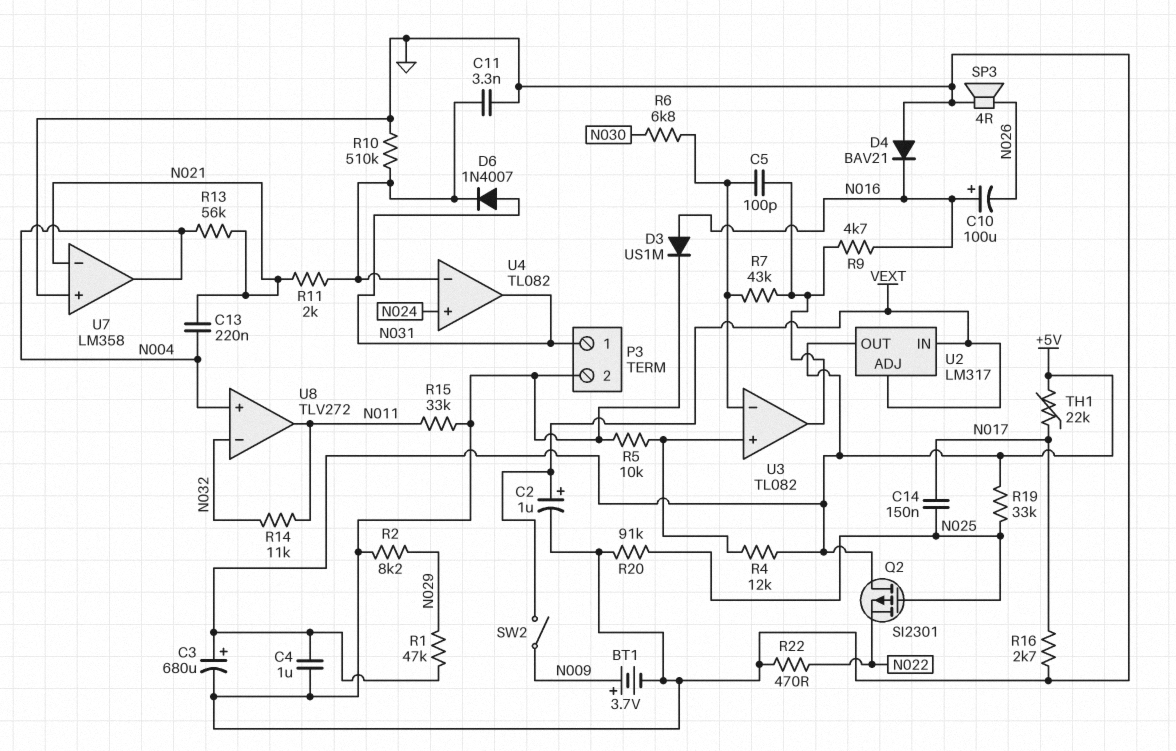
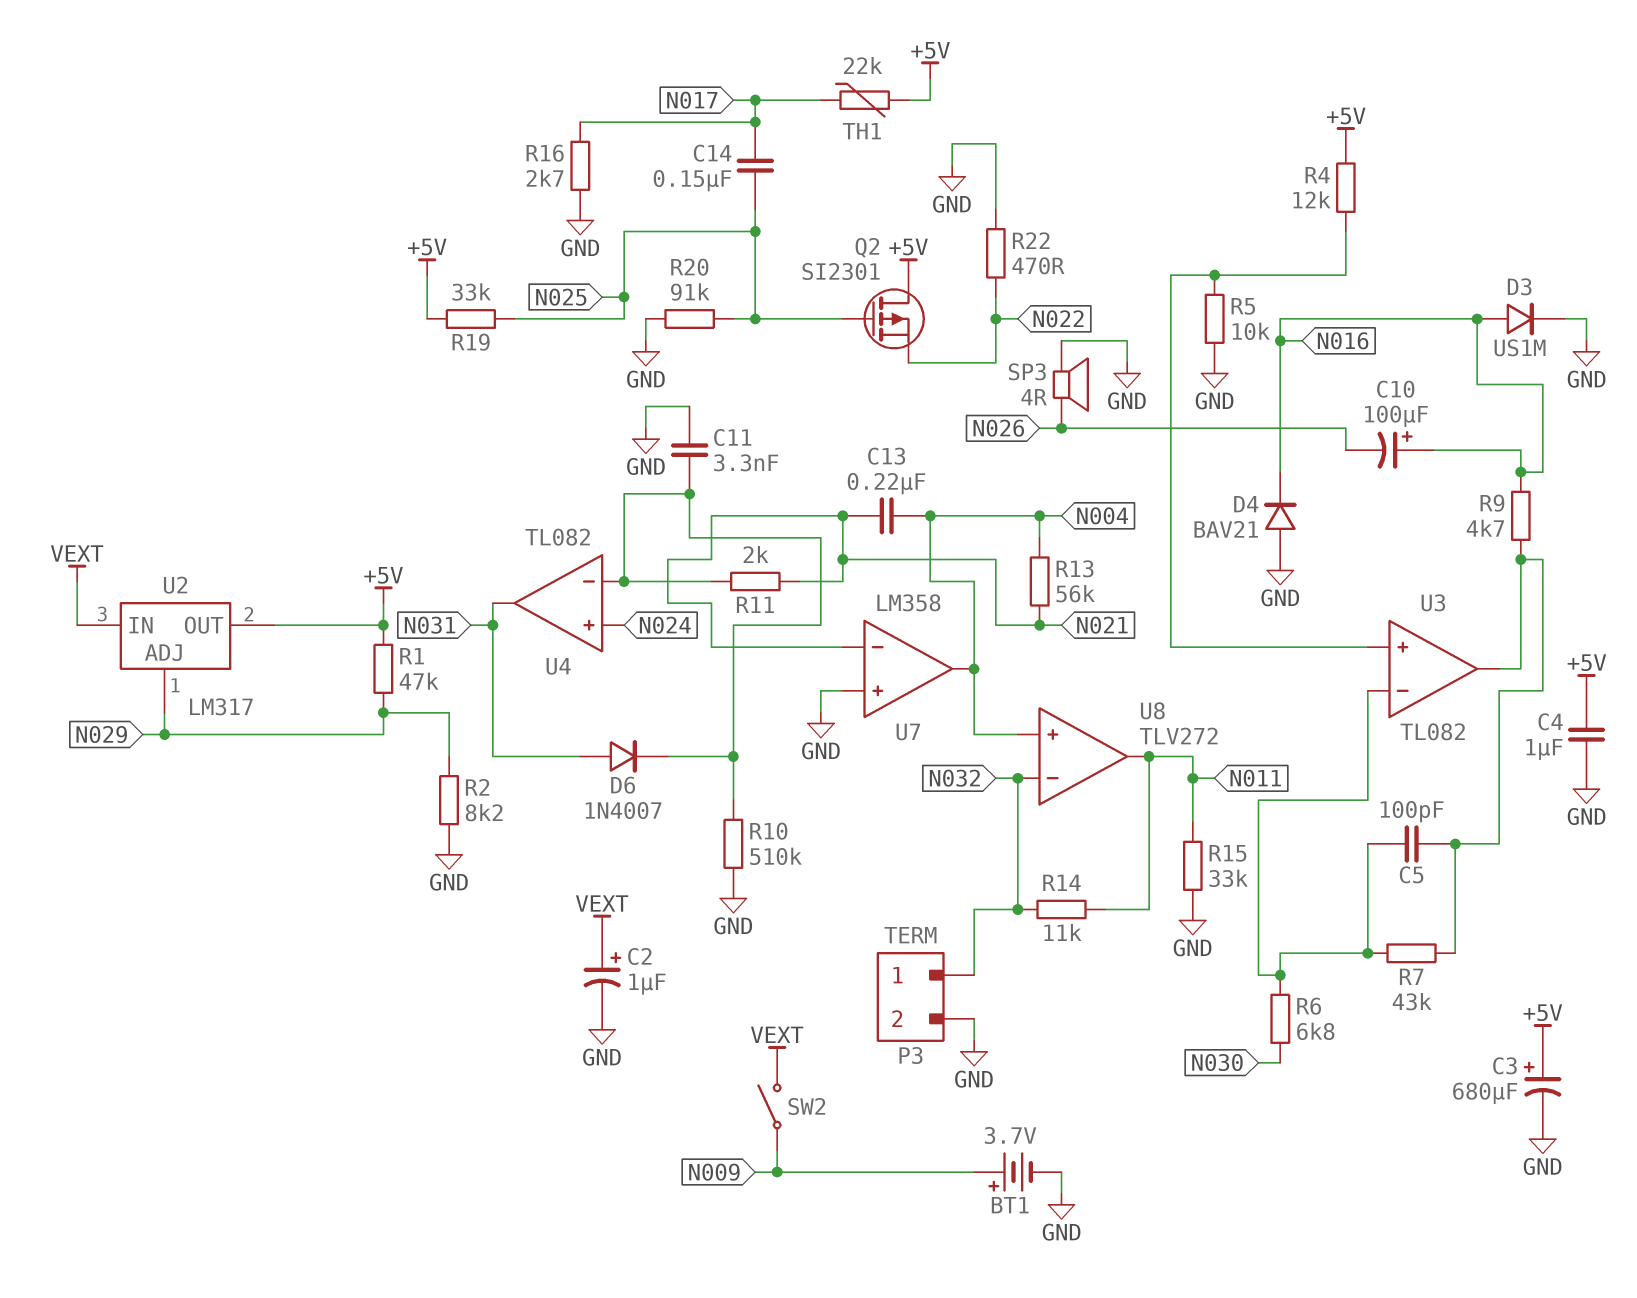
P3 pin 1: N031 -> N032
U2 pin ADJ: VEXT -> N029

